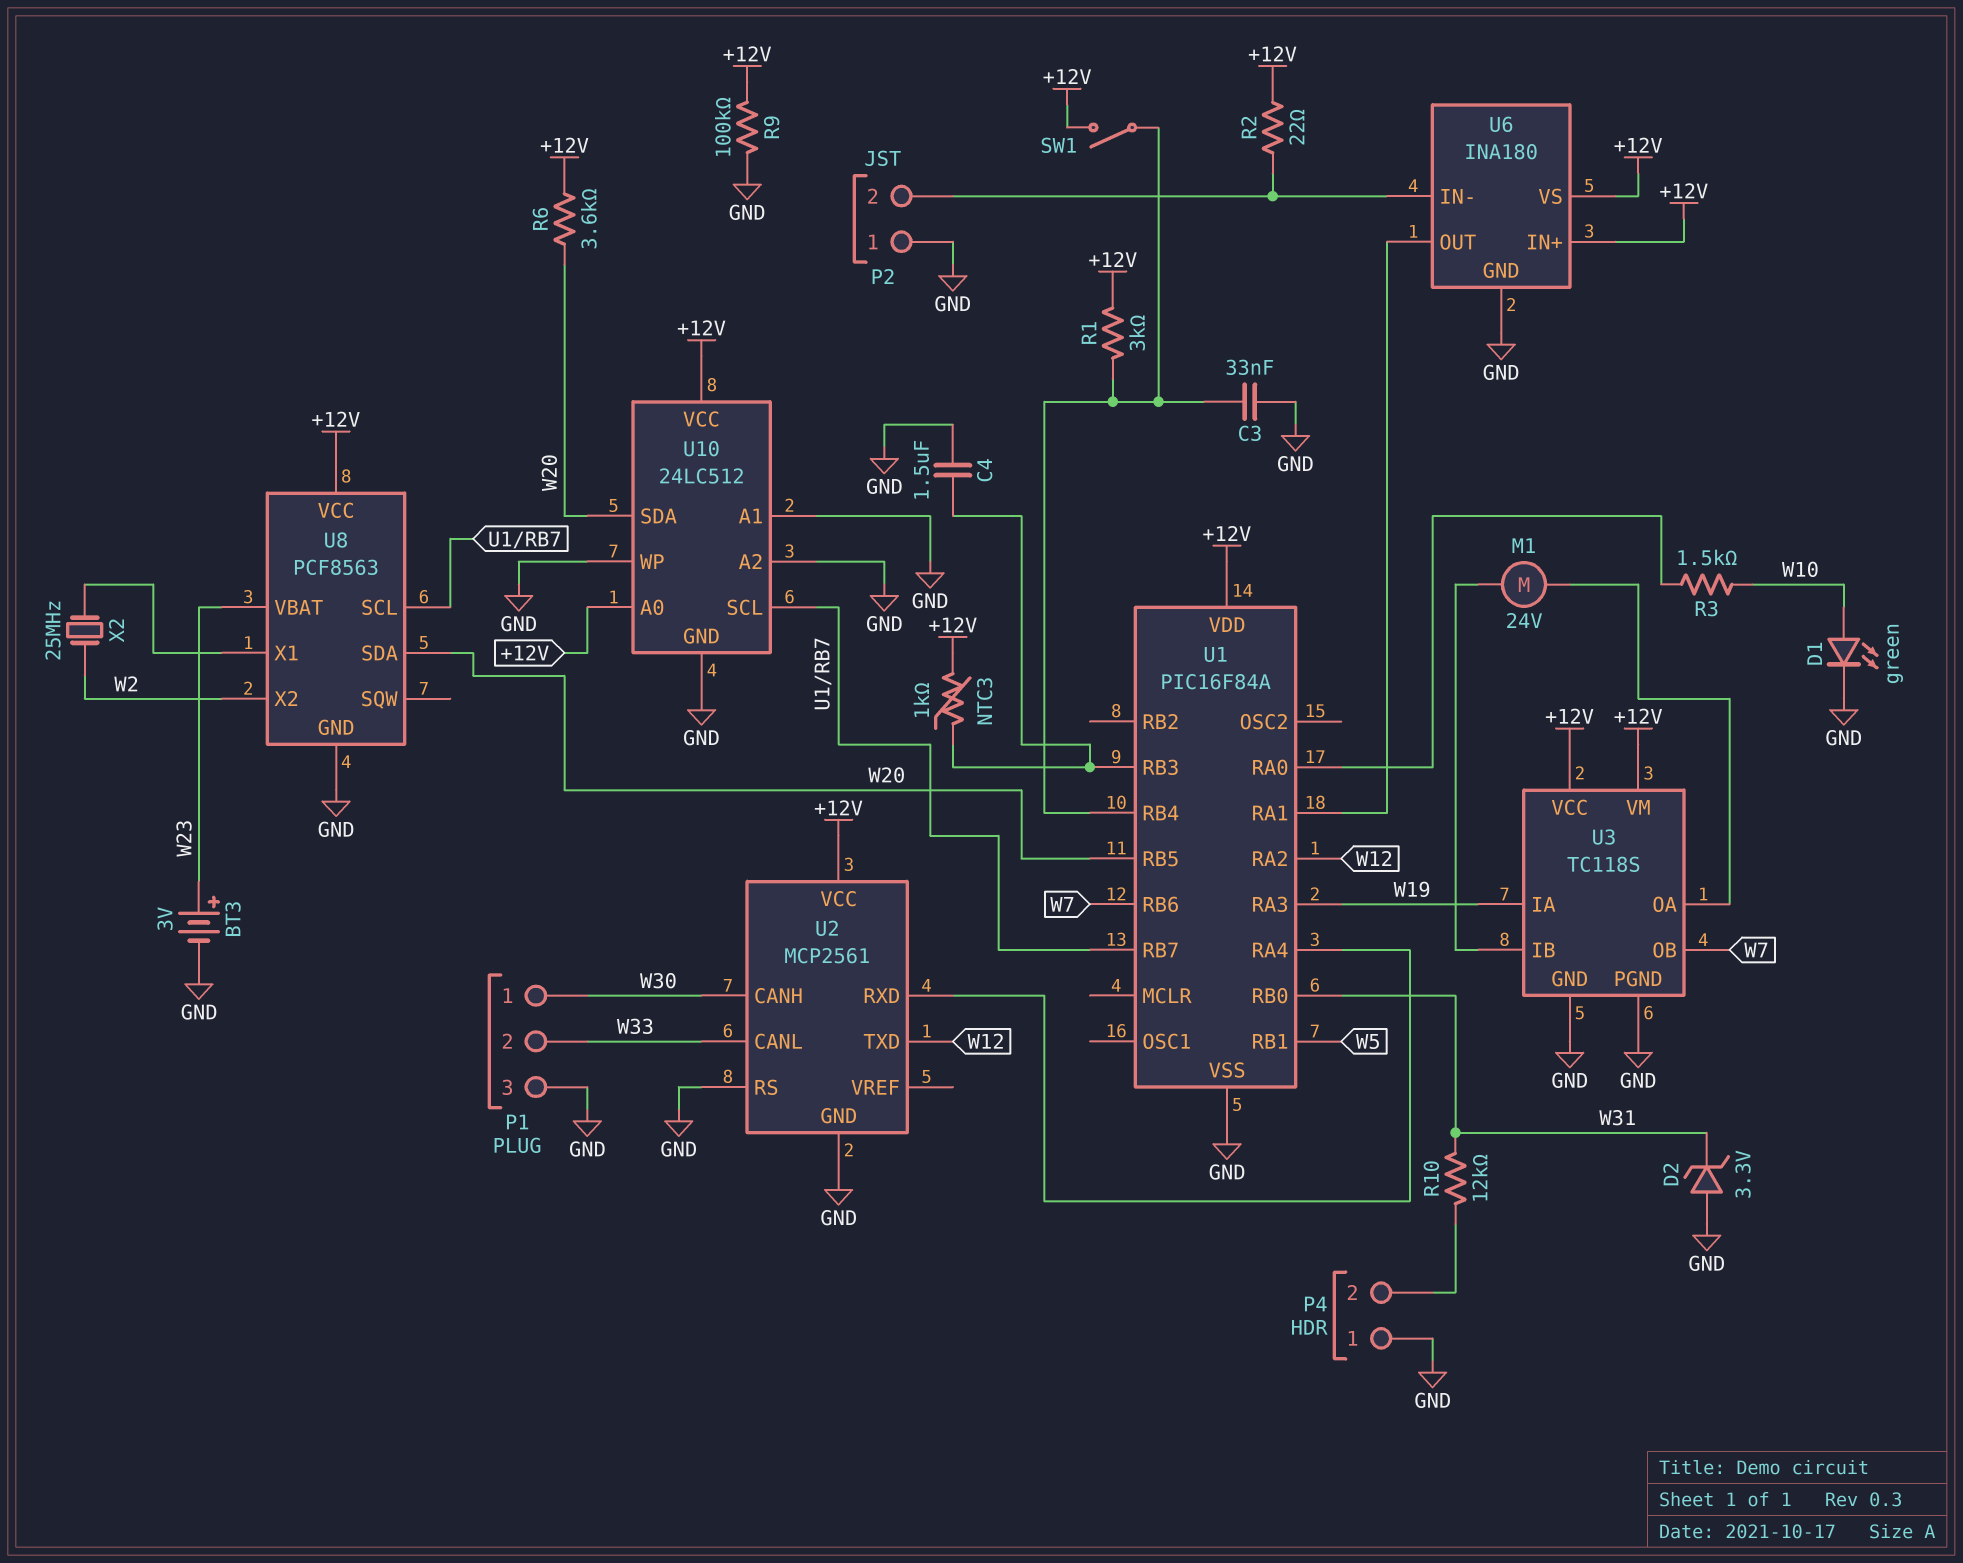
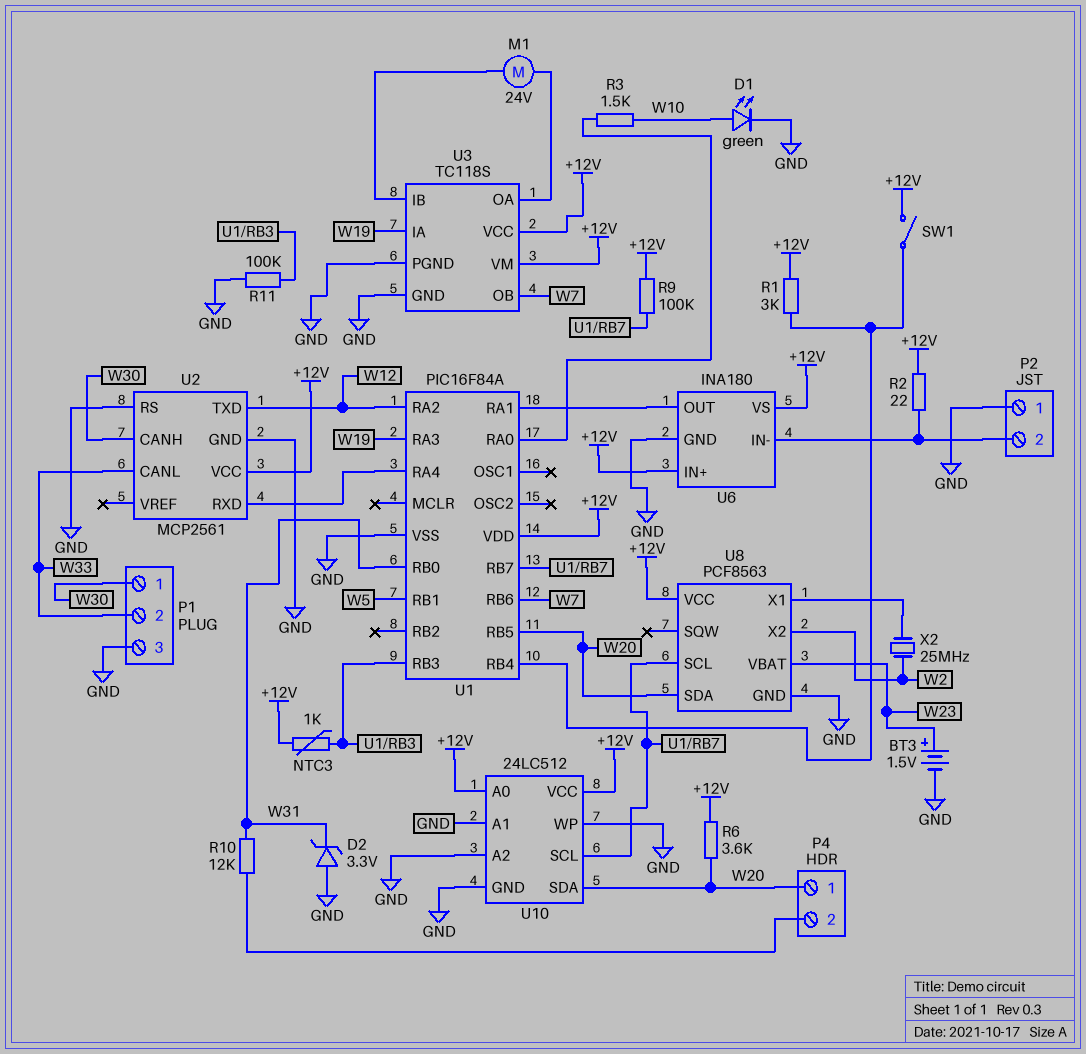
BT3: 3V (plus W23, minus GND) -> 1.5V (plus W23, minus GND)
C3: 33nF (GND, U1/RB4) -> none
C4: 1.5uF (GND, U1/RB3) -> none
P4 pin 1: GND -> W20
R9: 100k (+12V, GND) -> 100k (+12V, U1/RB7)
R11: none -> 100k (GND, U1/RB3)

